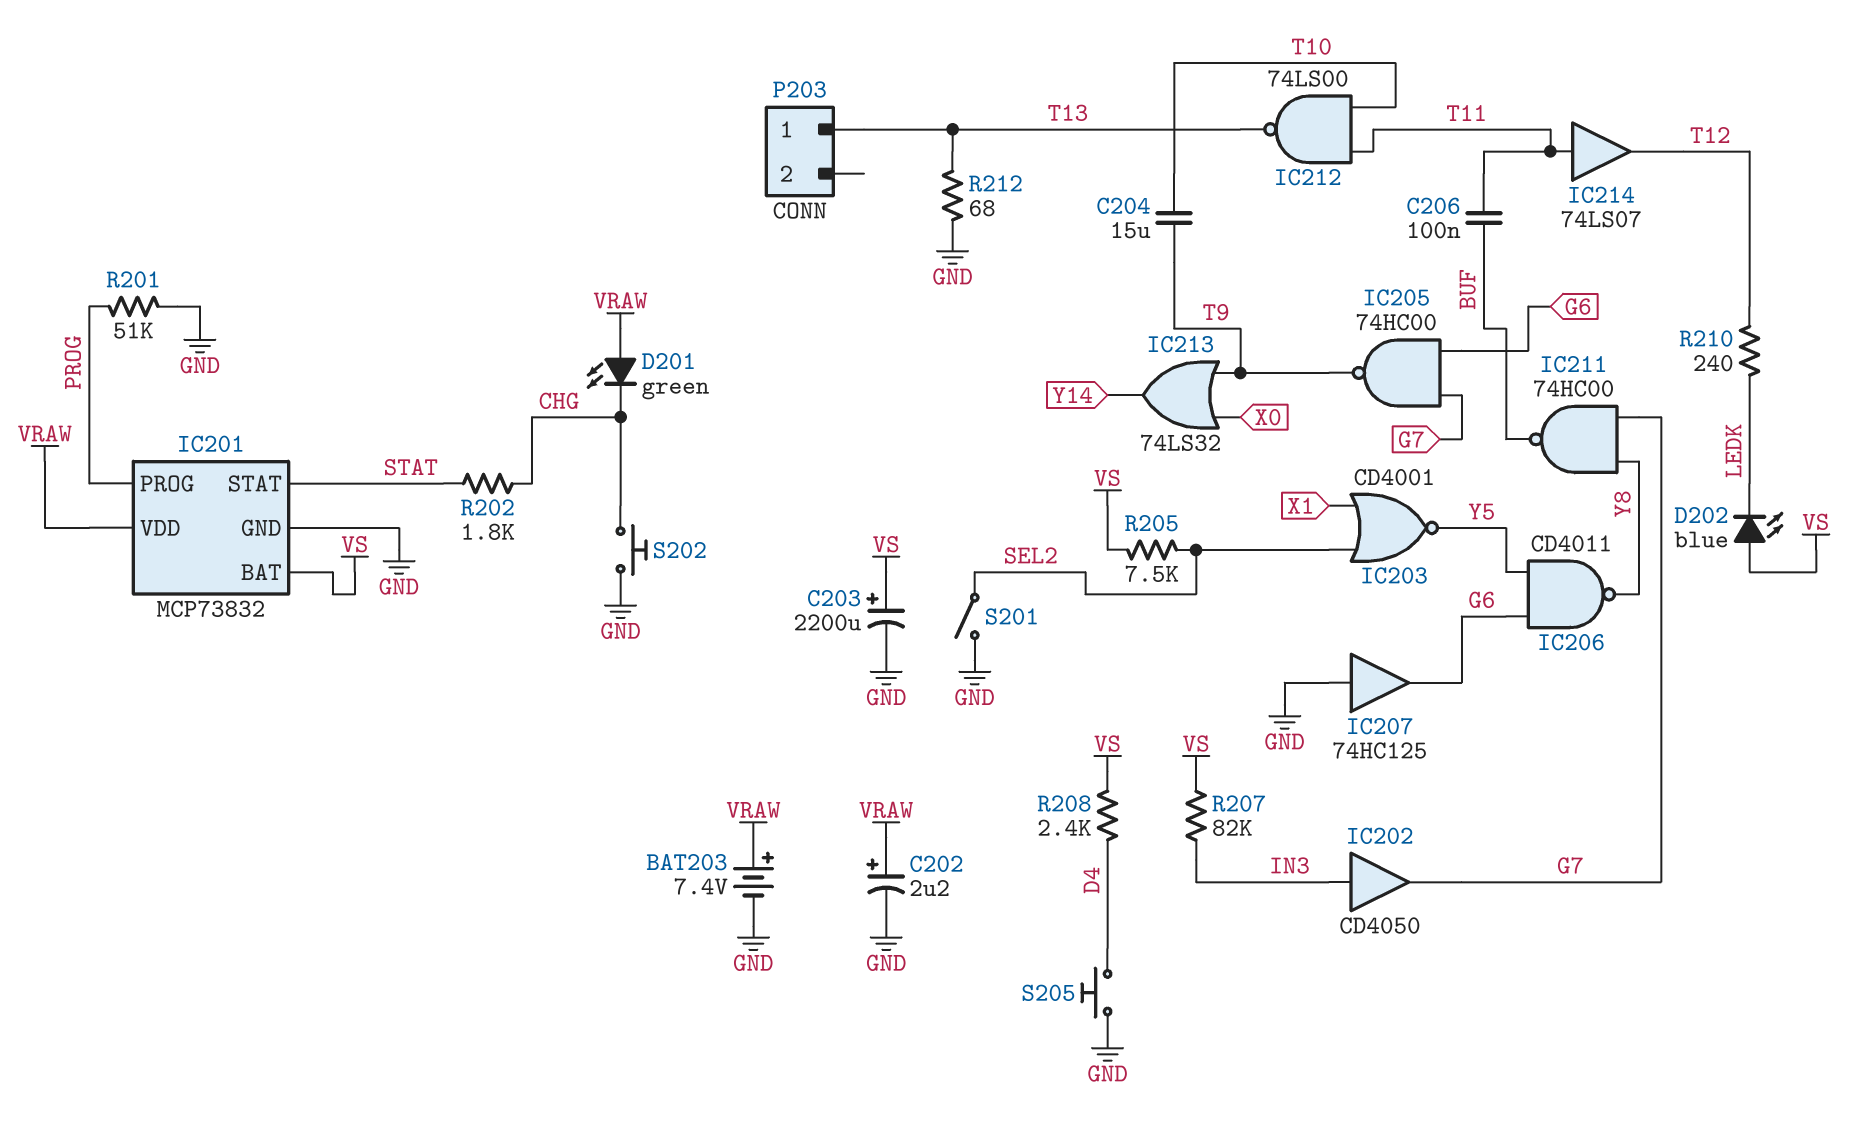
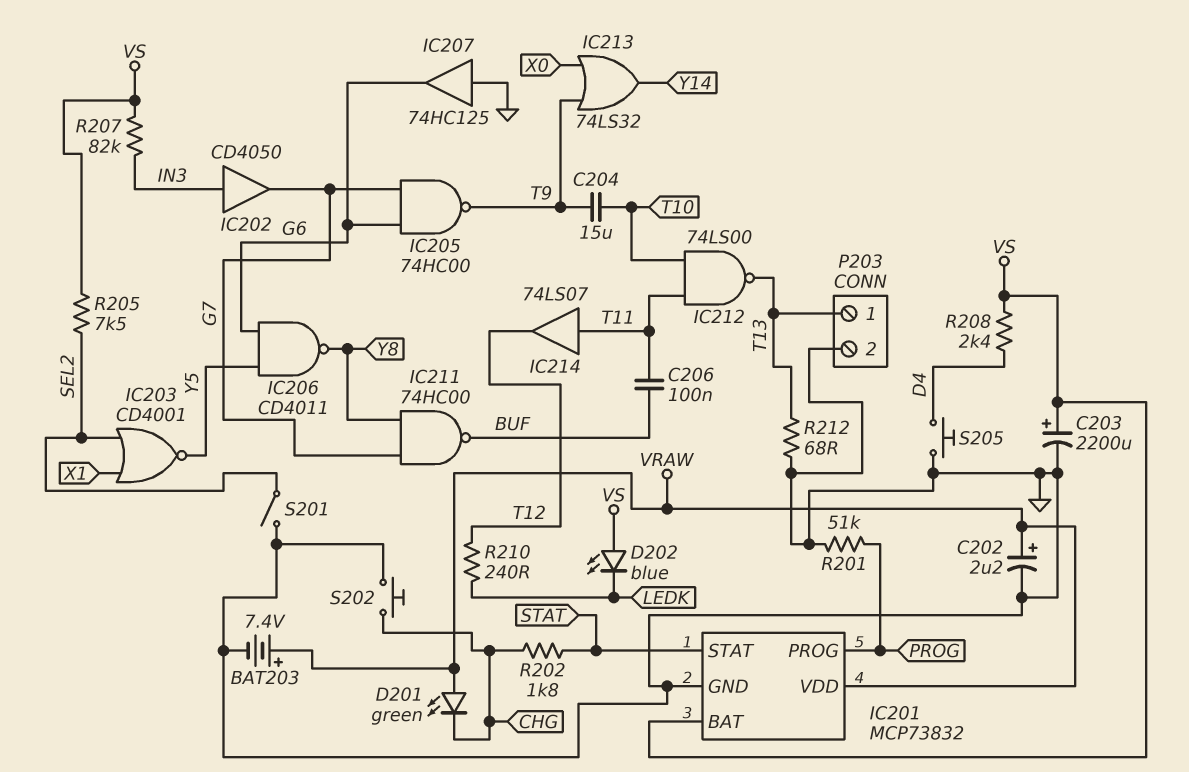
P203 pin 2: none -> GND

